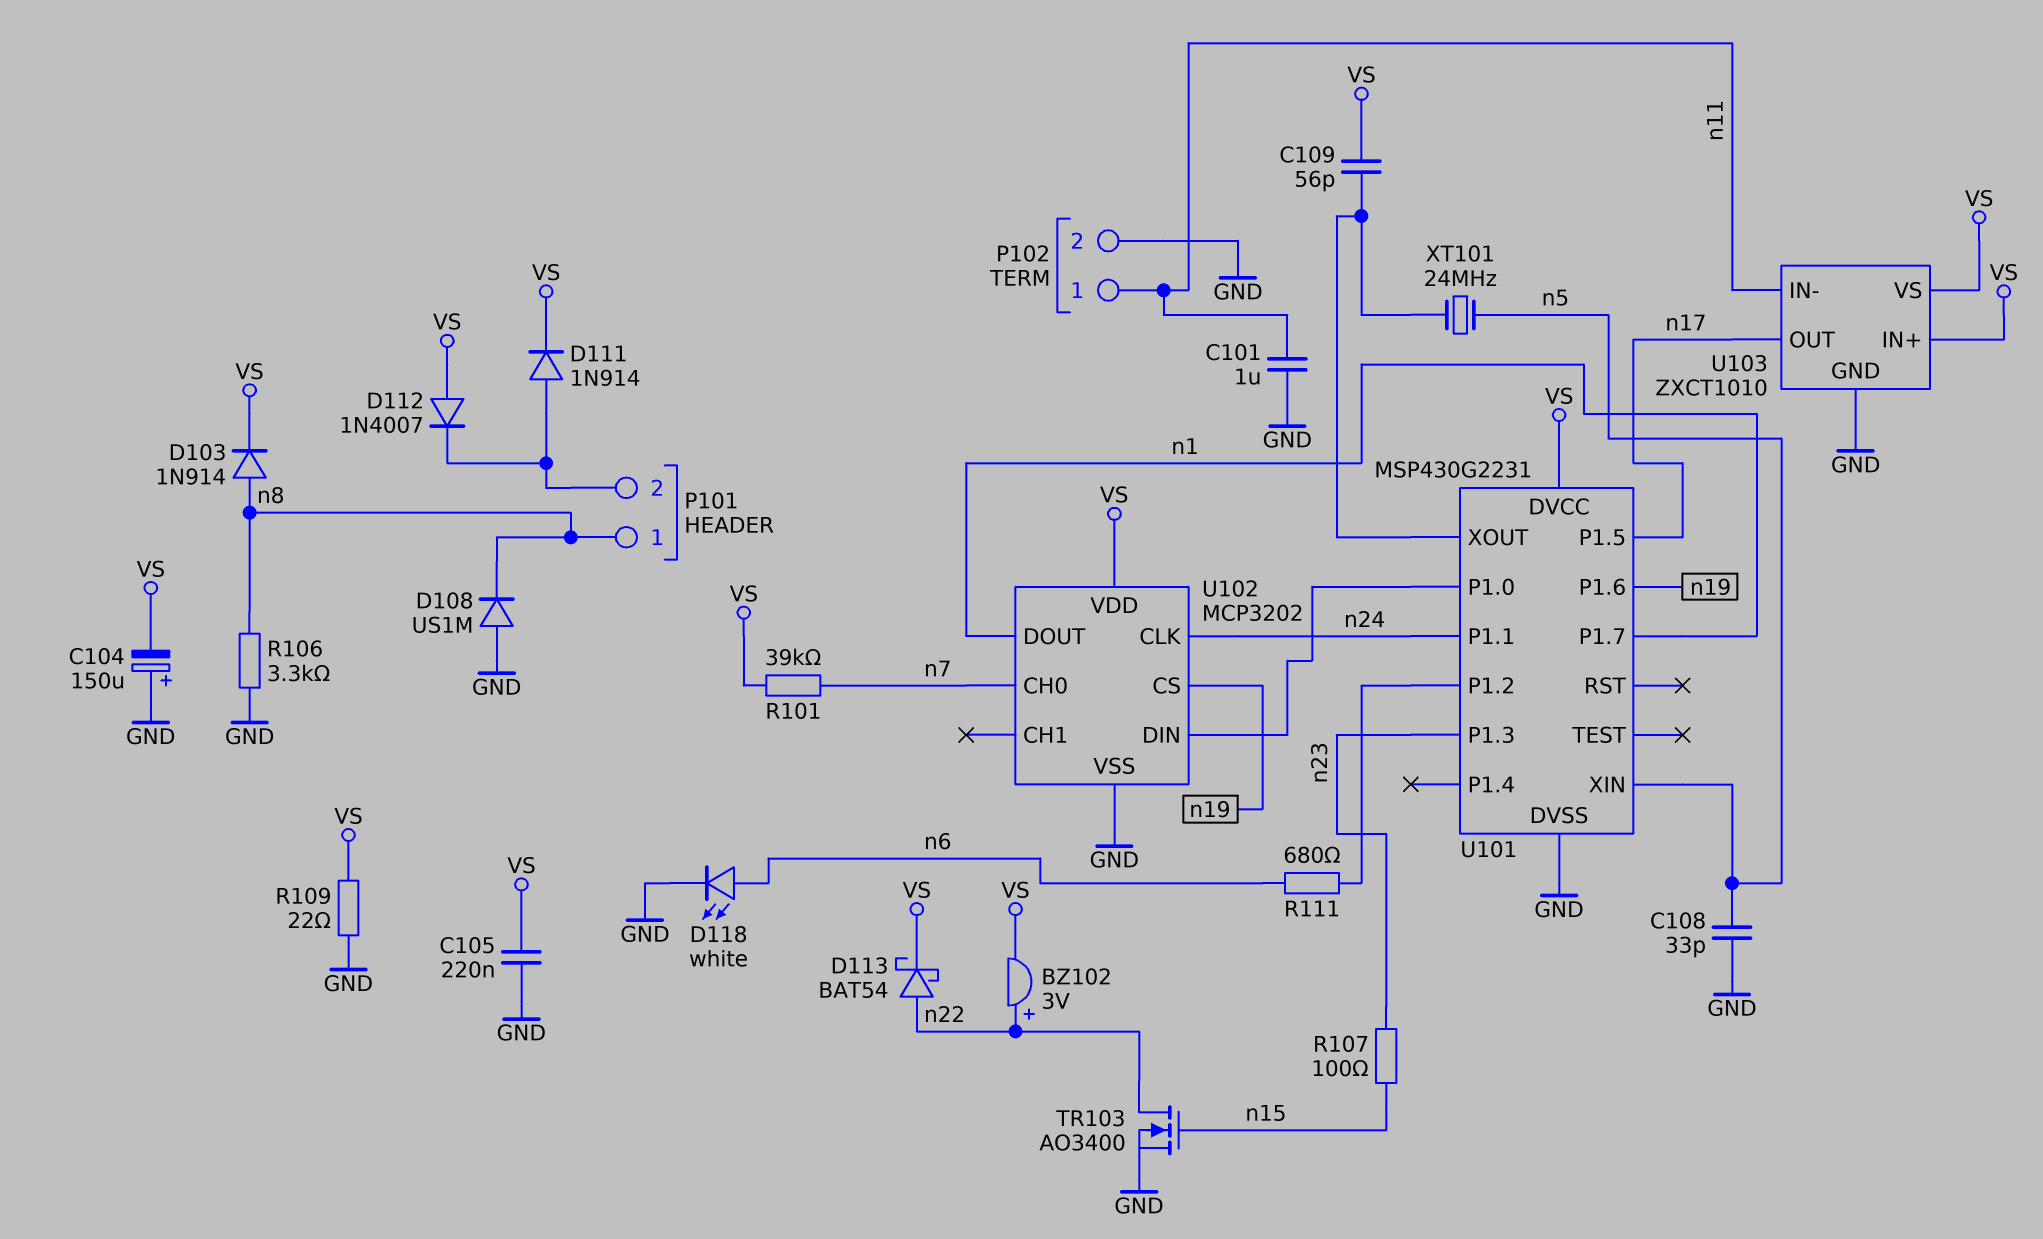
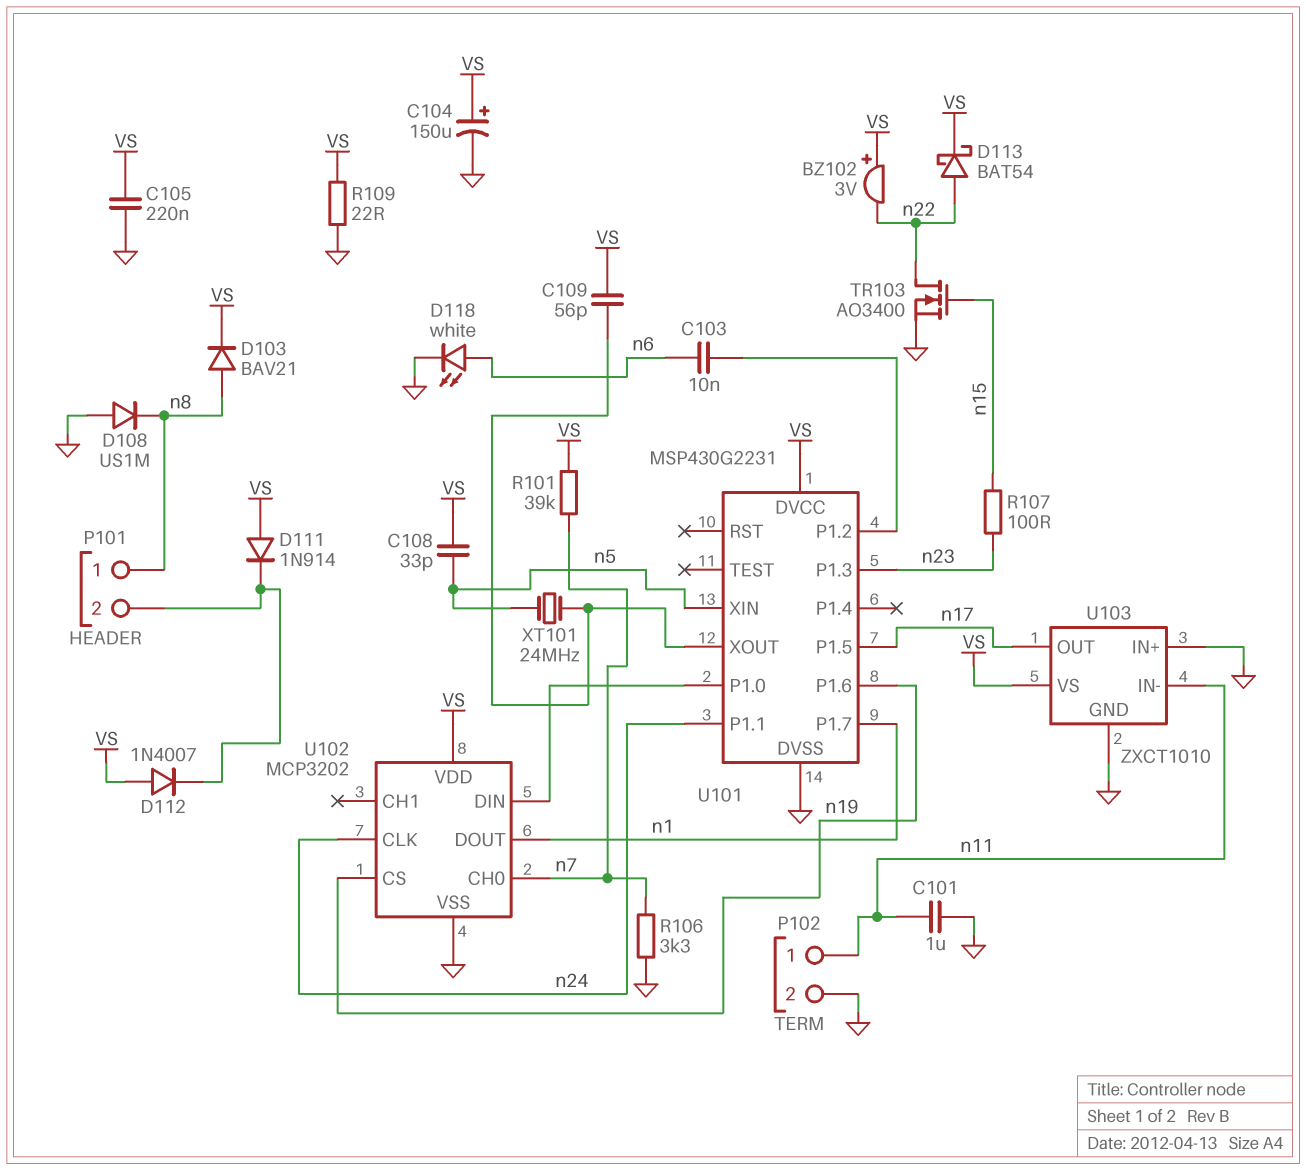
BZ102: buzzer 3V (plus n22, minus VS) -> buzzer 3V (plus VS, minus n22)
C103: none -> 10nF (U101/P1.2, n6)
C104: 150uF (plus GND, minus VS) -> 150uF (plus VS, minus GND)
C108: 33pF (GND, n5) -> 33pF (VS, n5)
D103: diode 1N914 (A n8, K VS) -> diode BAV21 (A n8, K VS)
D111: diode 1N914 (A P101/2, K VS) -> diode 1N914 (A VS, K P101/2)
R106: 3.3k (GND, n8) -> 3.3k (GND, n7)
R111: 680 (U101/P1.2, n6) -> none
U103 pin IN+: VS -> GND

